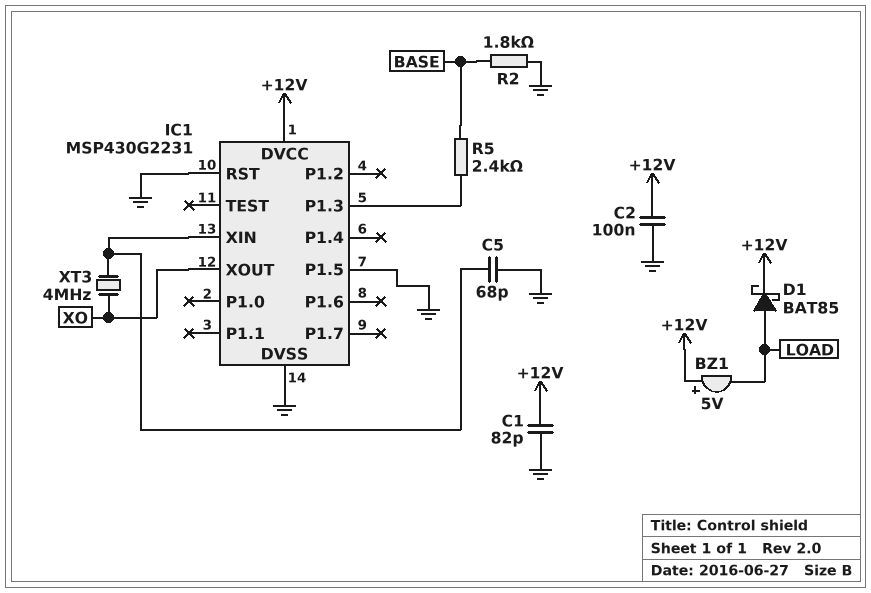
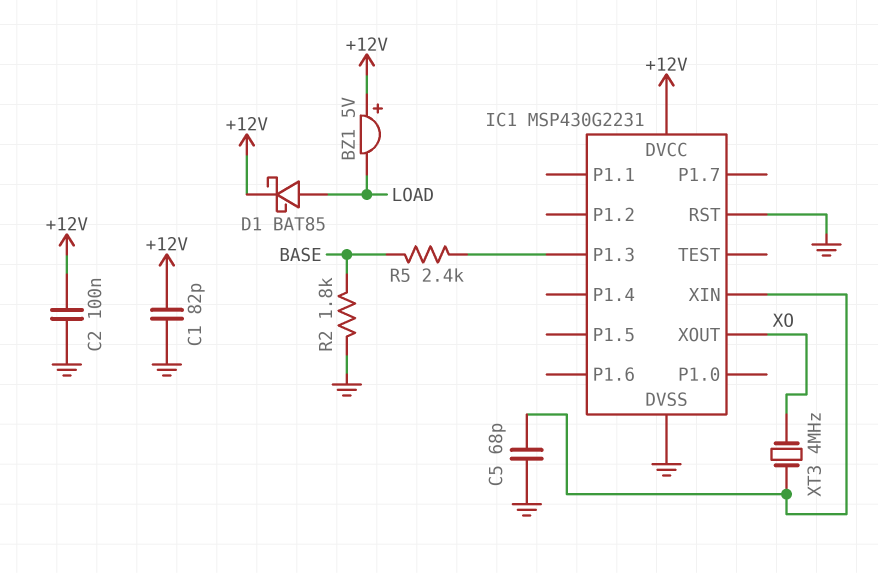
IC1 pin P1.5: GND -> none

